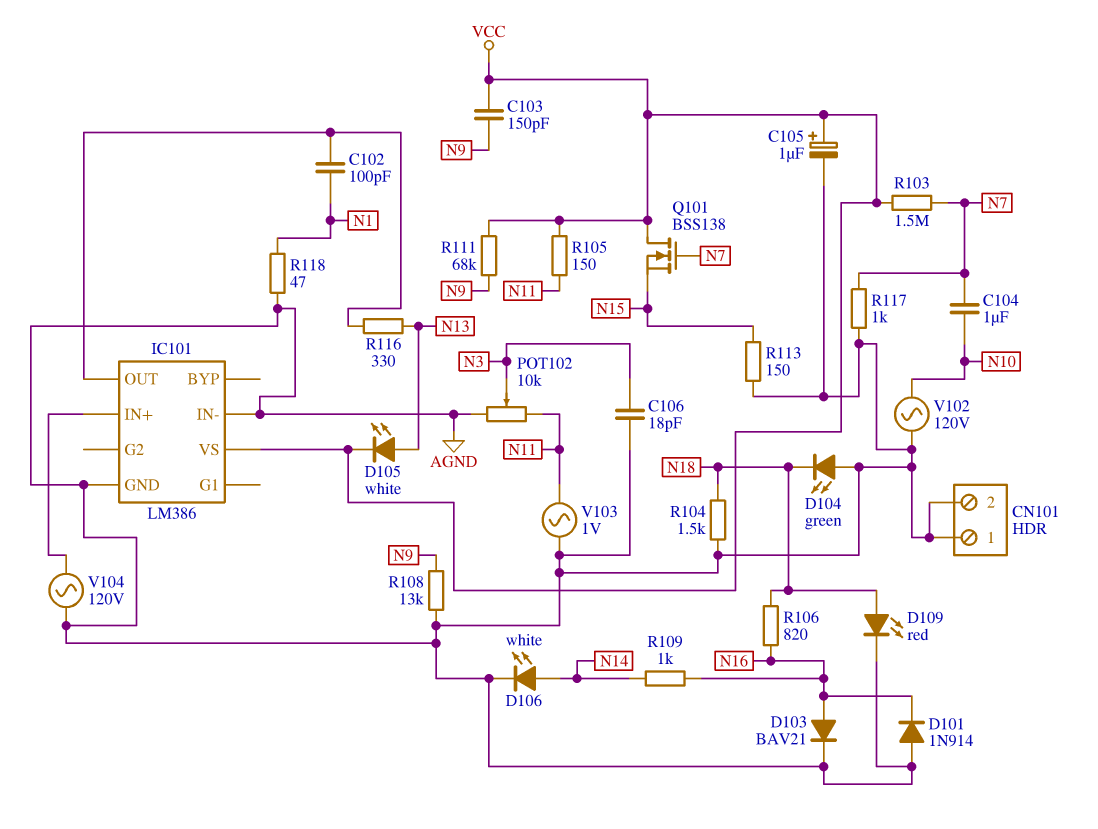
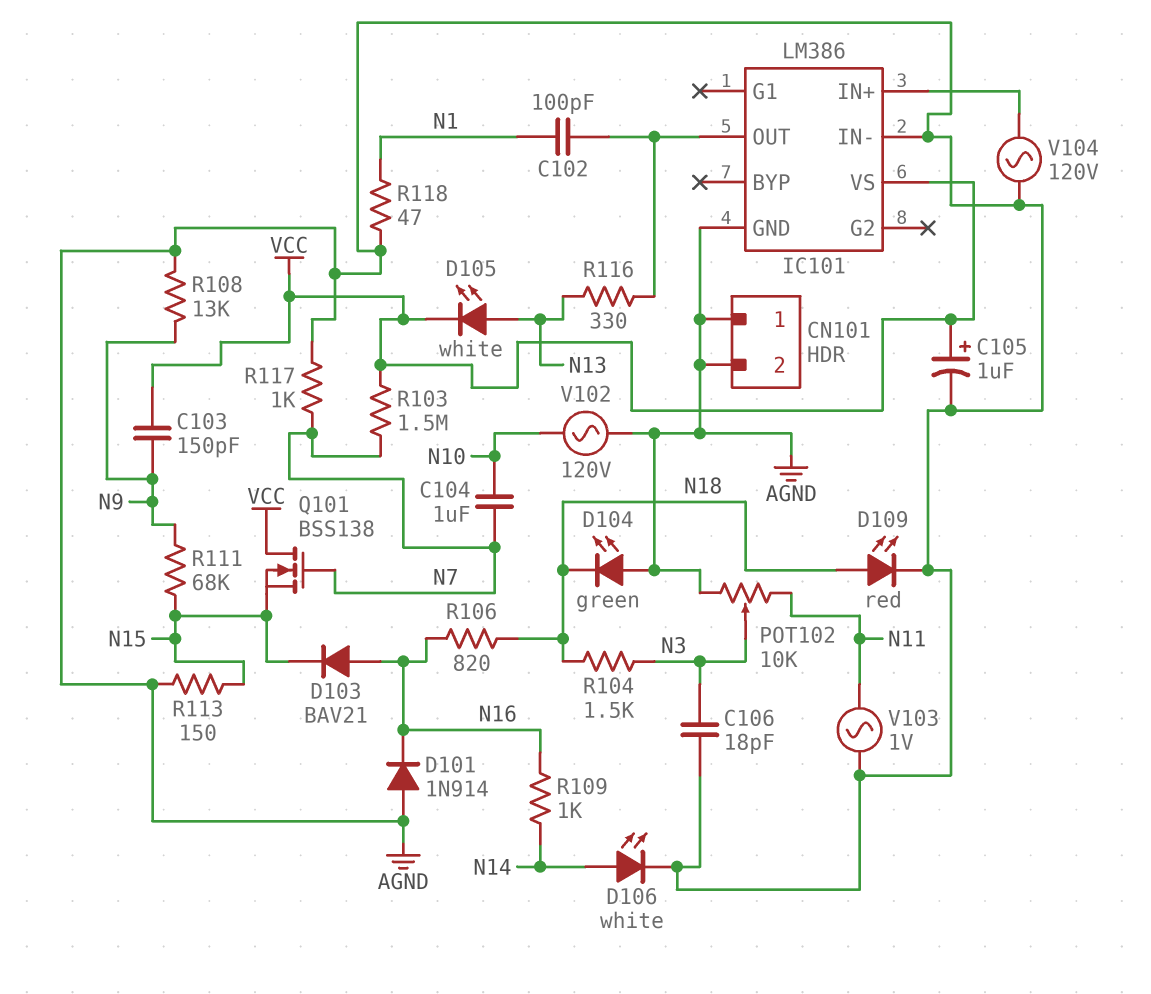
D103: diode BAV21 (A N16, K AGND) -> diode BAV21 (A N16, K N15)
R104: 1.5k (AGND, N18) -> 1.5k (N3, N18)
R105: 150 (N11, VCC) -> none
R111: 68k (N9, VCC) -> 68k (N9, N15)

